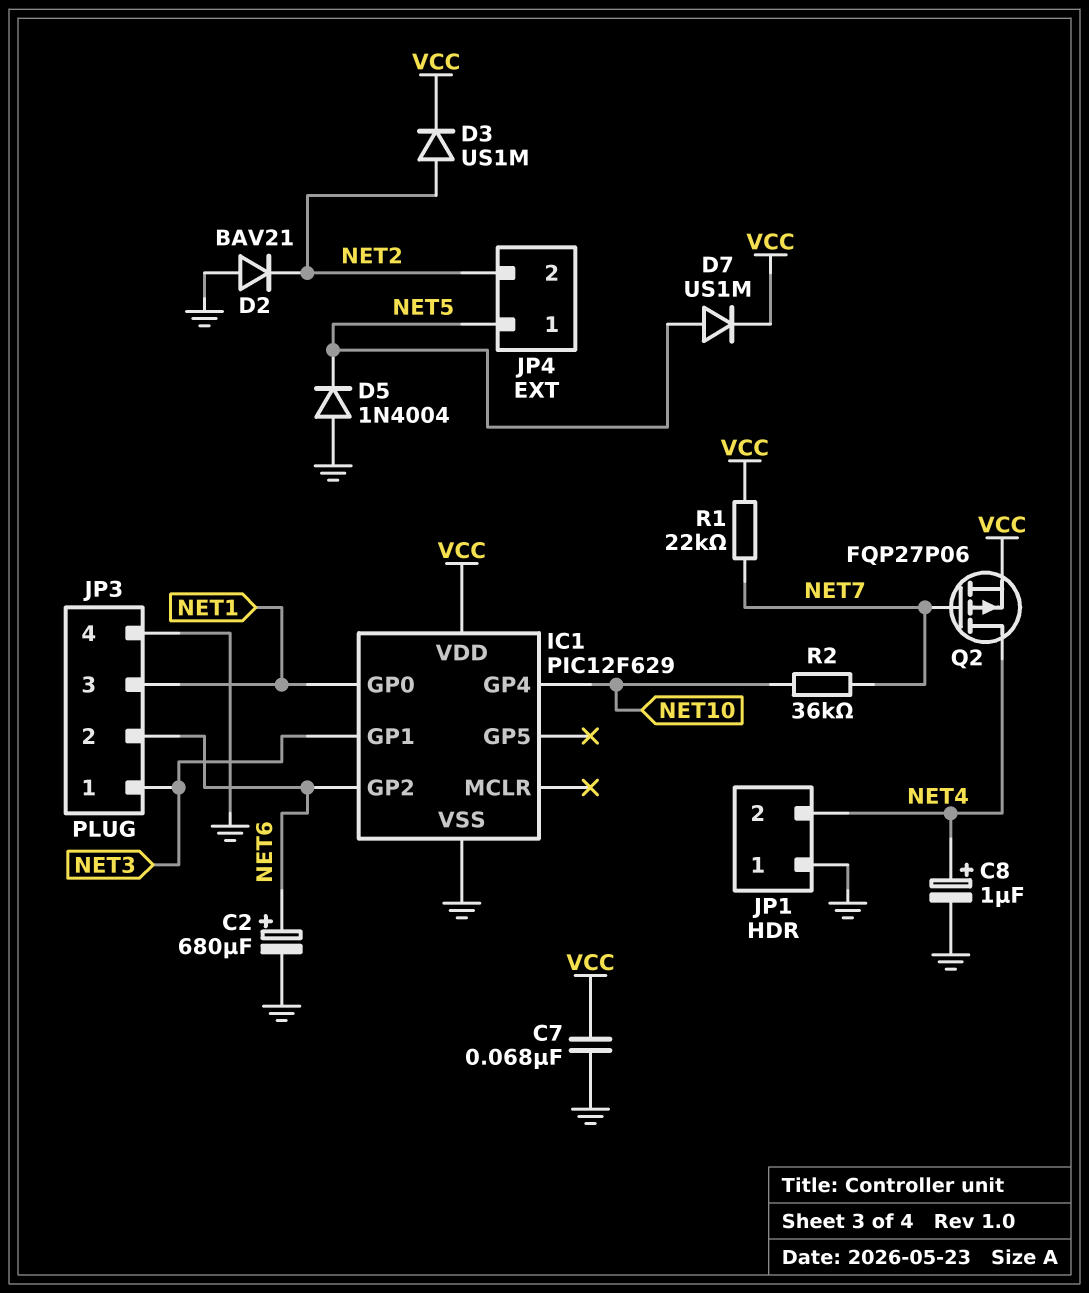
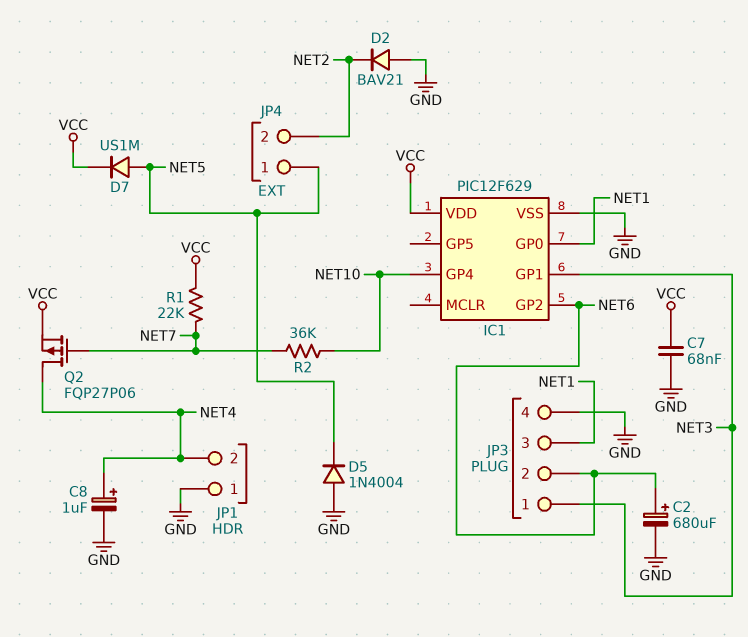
D3: diode US1M (A NET2, K VCC) -> none

